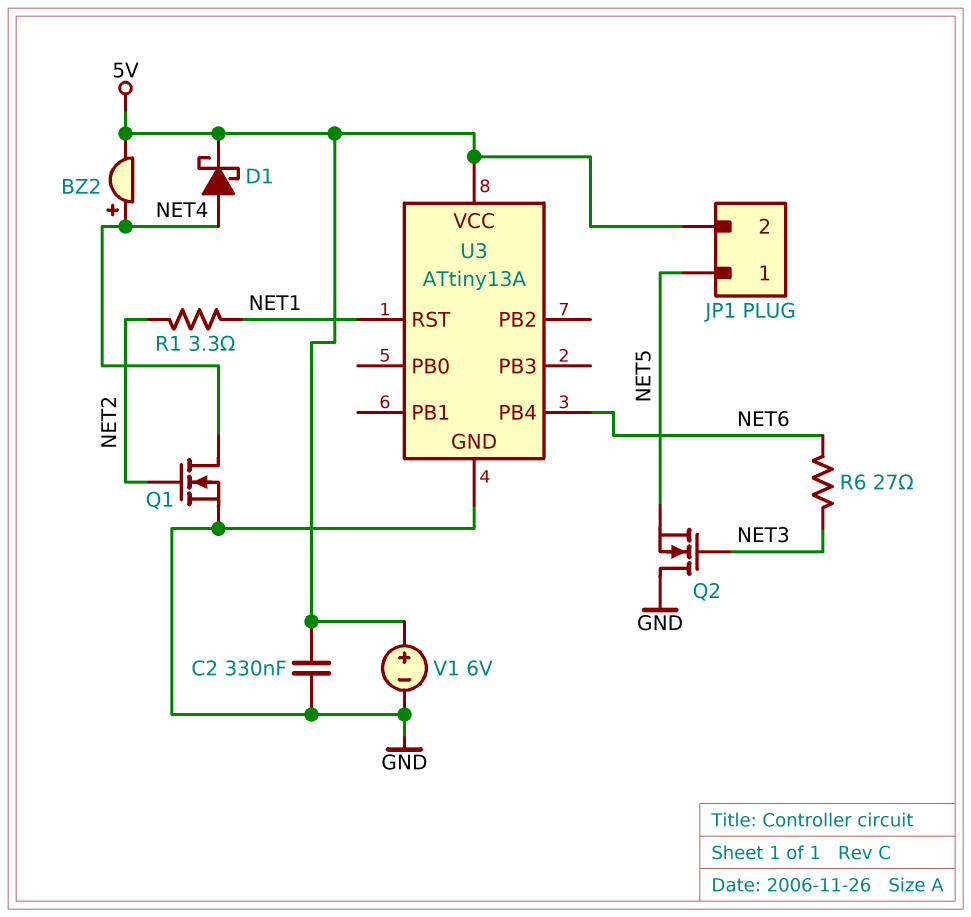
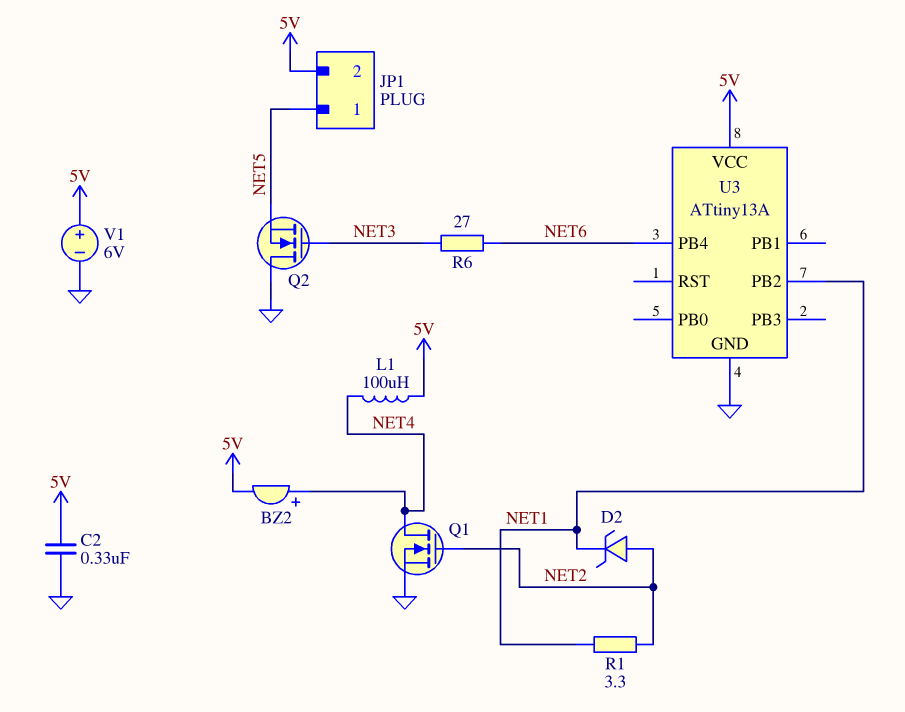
D1: schottky (A NET4, K 5V) -> none
D2: none -> zener (A NET2, K NET1)
L1: none -> 100uH (5V, NET4)
U3 pin PB2: none -> NET1
U3 pin RST: NET1 -> none

